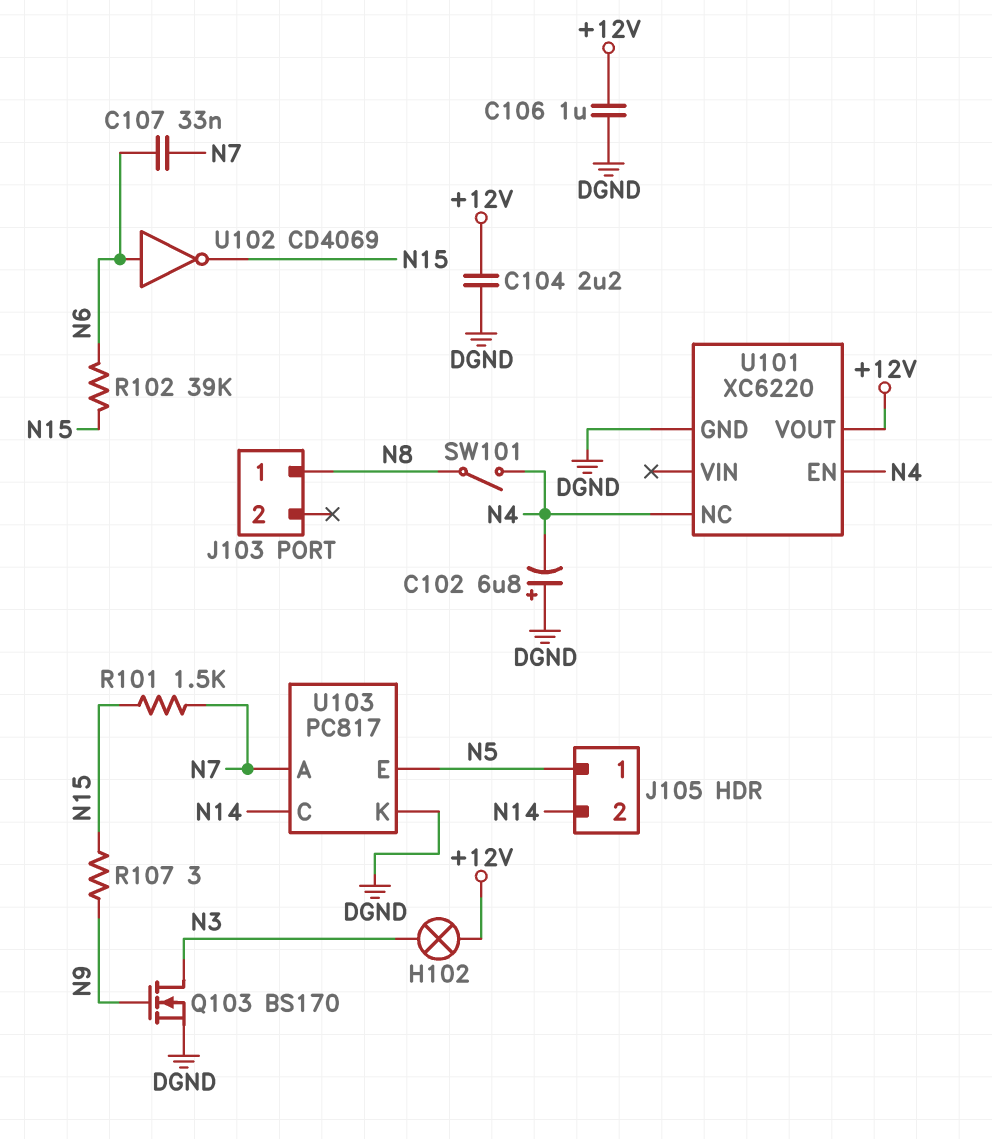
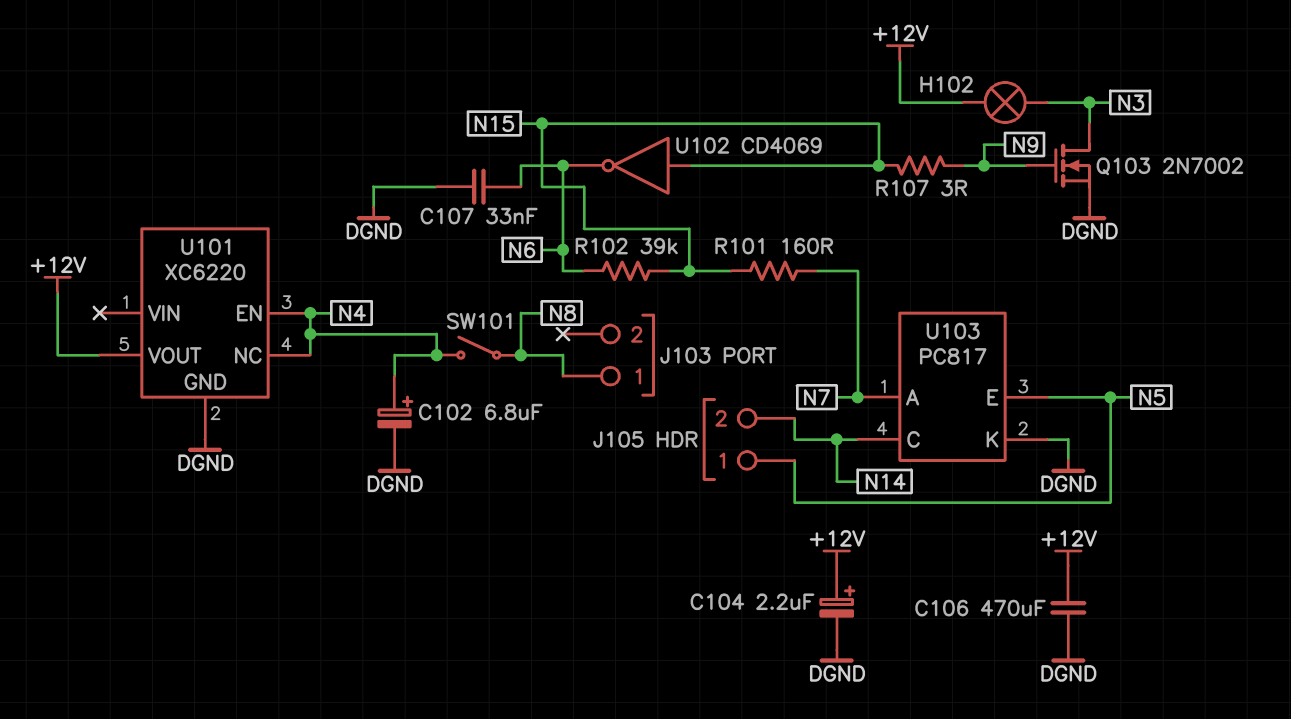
C102: 6.8uF (plus DGND, minus N4) -> 6.8uF (plus N4, minus DGND)
C104: 2.2uF (+12V, DGND) -> 2.2uF (plus +12V, minus DGND)
C106: 1uF (+12V, DGND) -> 470uF (+12V, DGND)
C107: 33nF (N6, N7) -> 33nF (DGND, N6)
Q103: NMOS BS170 (G N9, D N3, S DGND) -> NMOS 2N7002 (G N9, D N3, S DGND)
R101: 1.5k (N7, N15) -> 160 (N7, N15)
U102: NOT CD4069 (in N6, out N15) -> NOT CD4069 (in N15, out N6)

